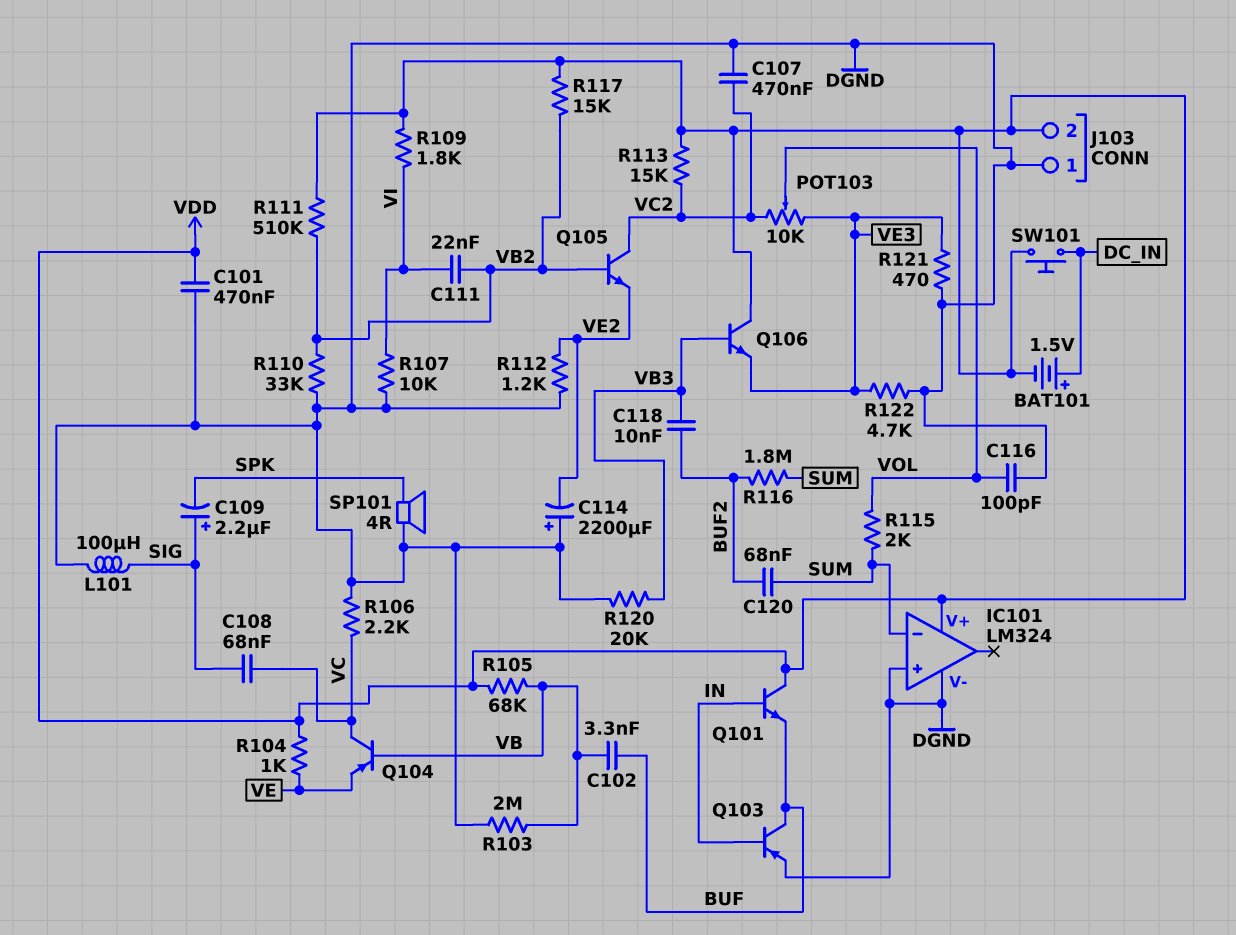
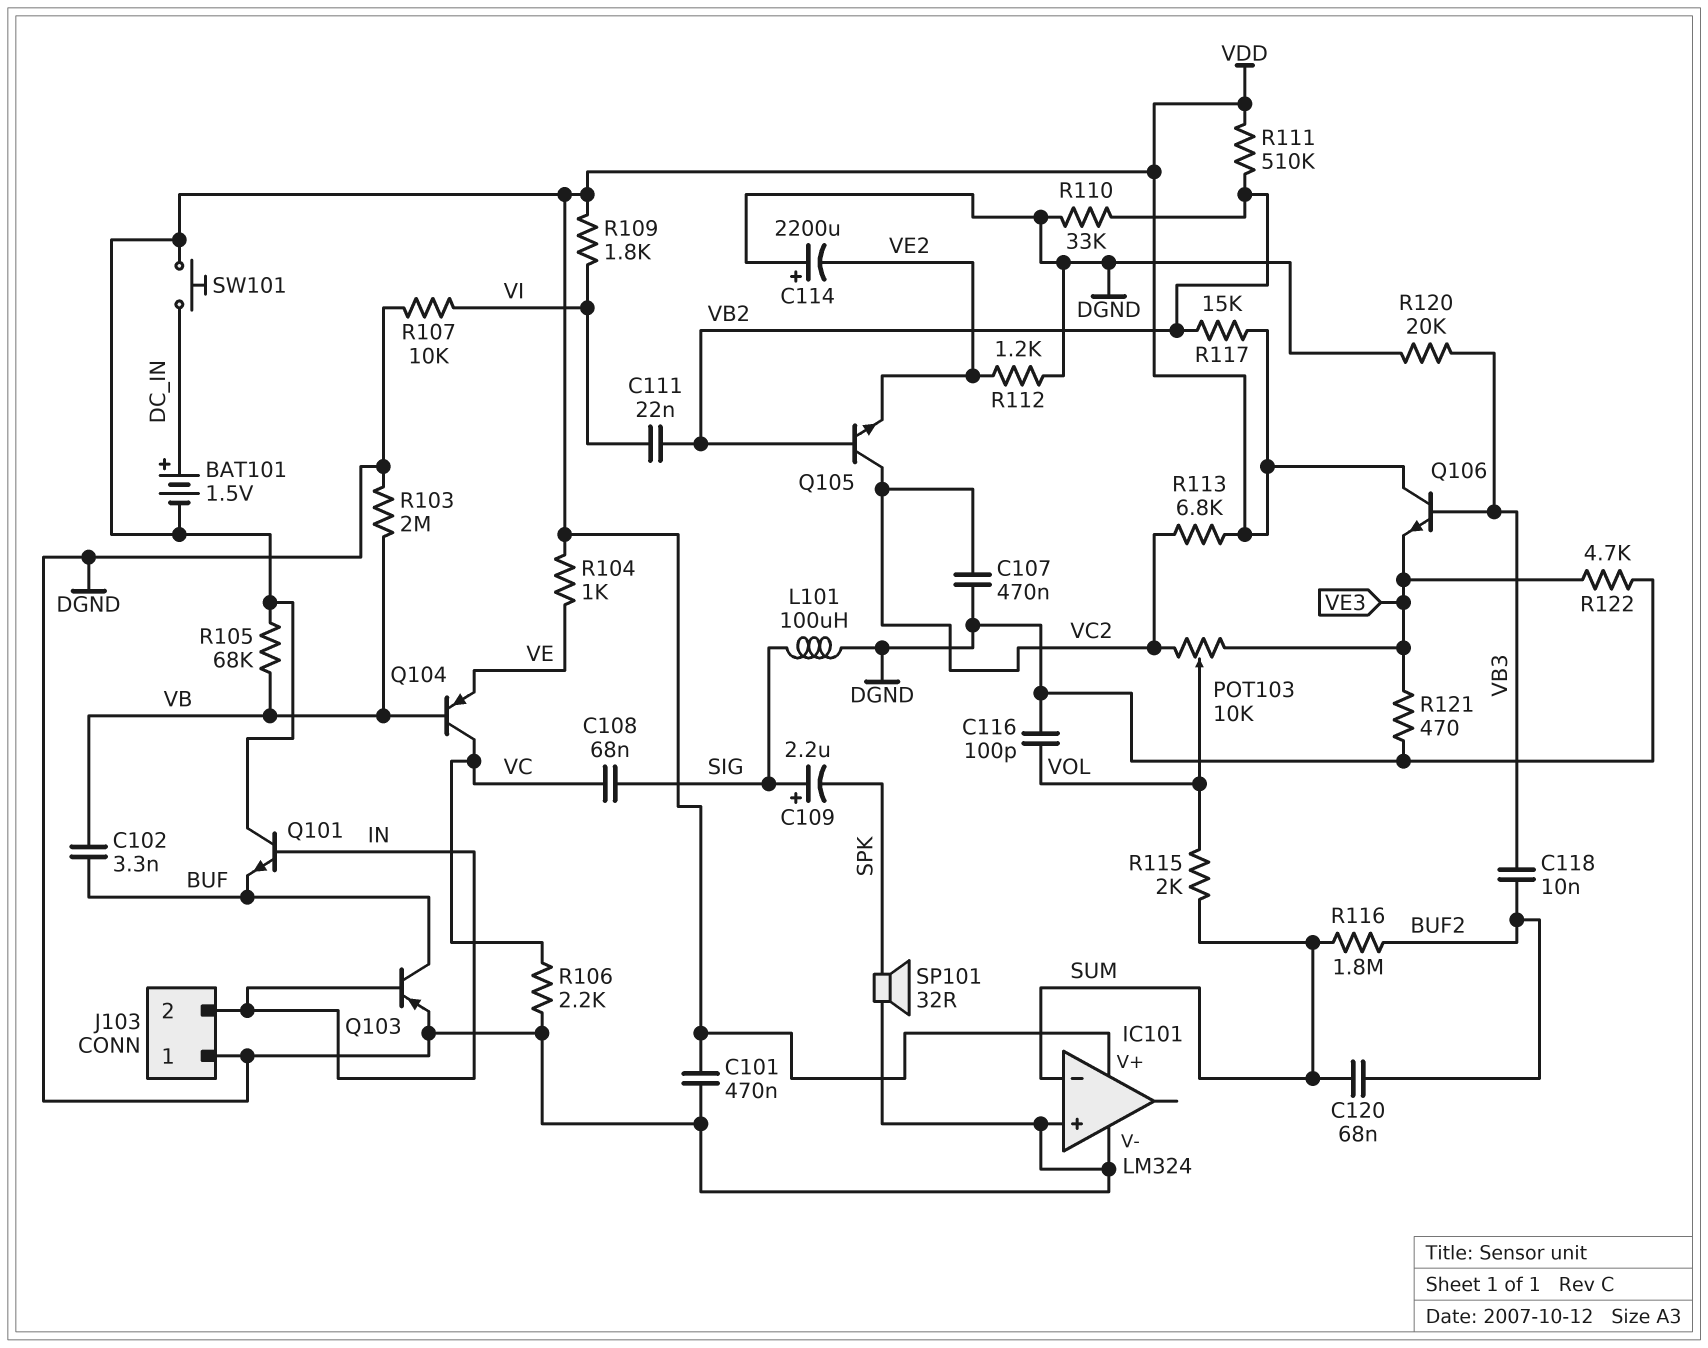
J103 pin 2: VDD -> IN
R113: 15k (VC2, VDD) -> 6.8k (VC2, VDD)
SP101: speaker 4R (DGND, SPK) -> speaker 32R (DGND, SPK)

